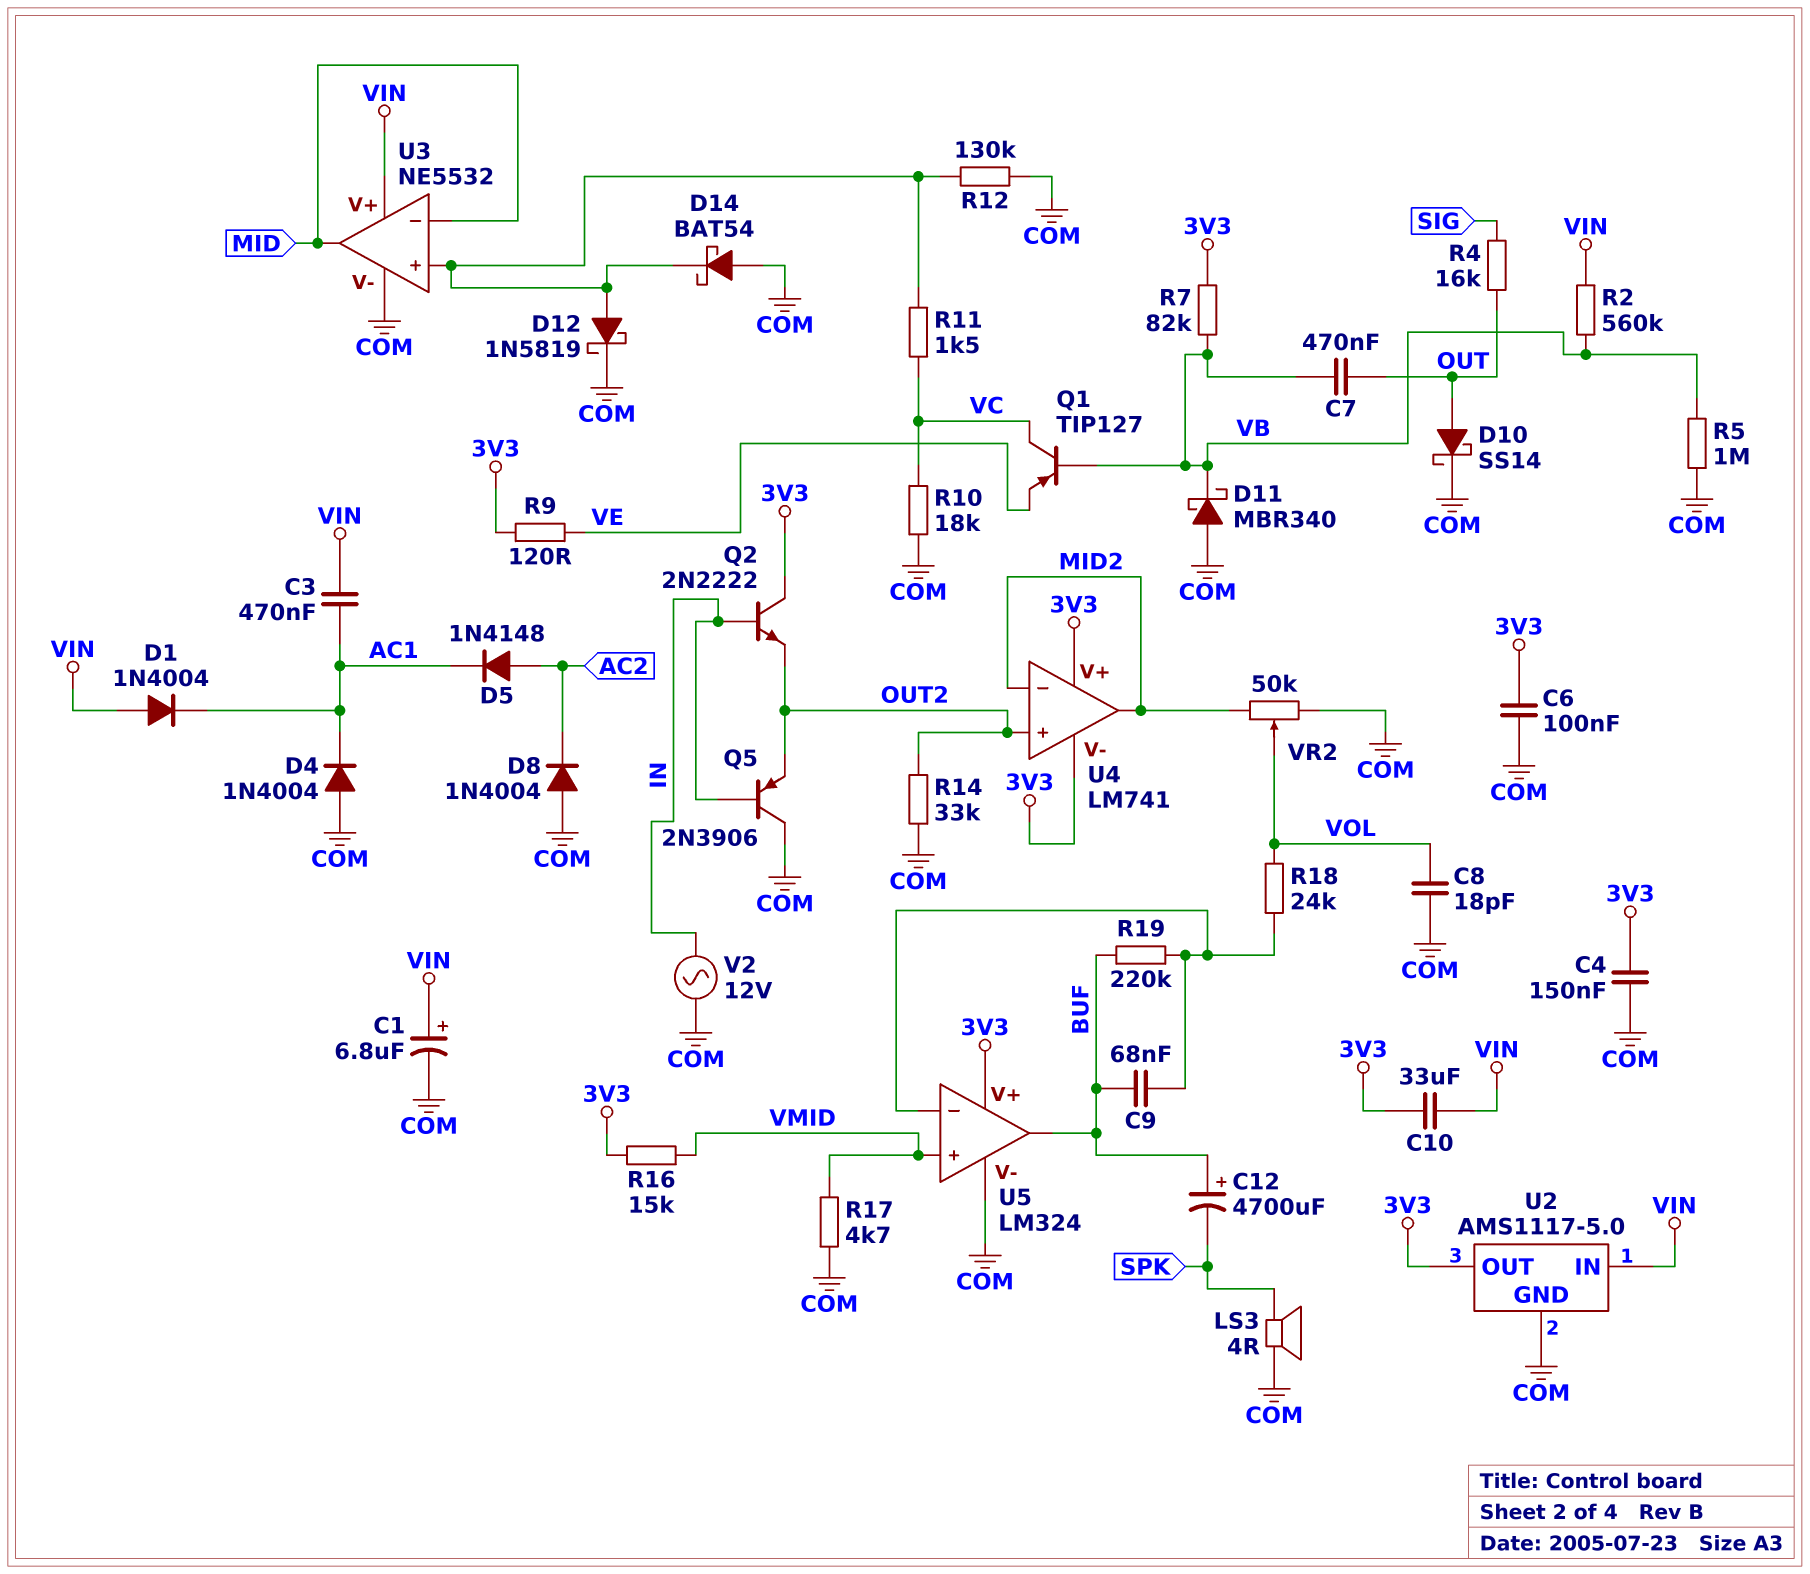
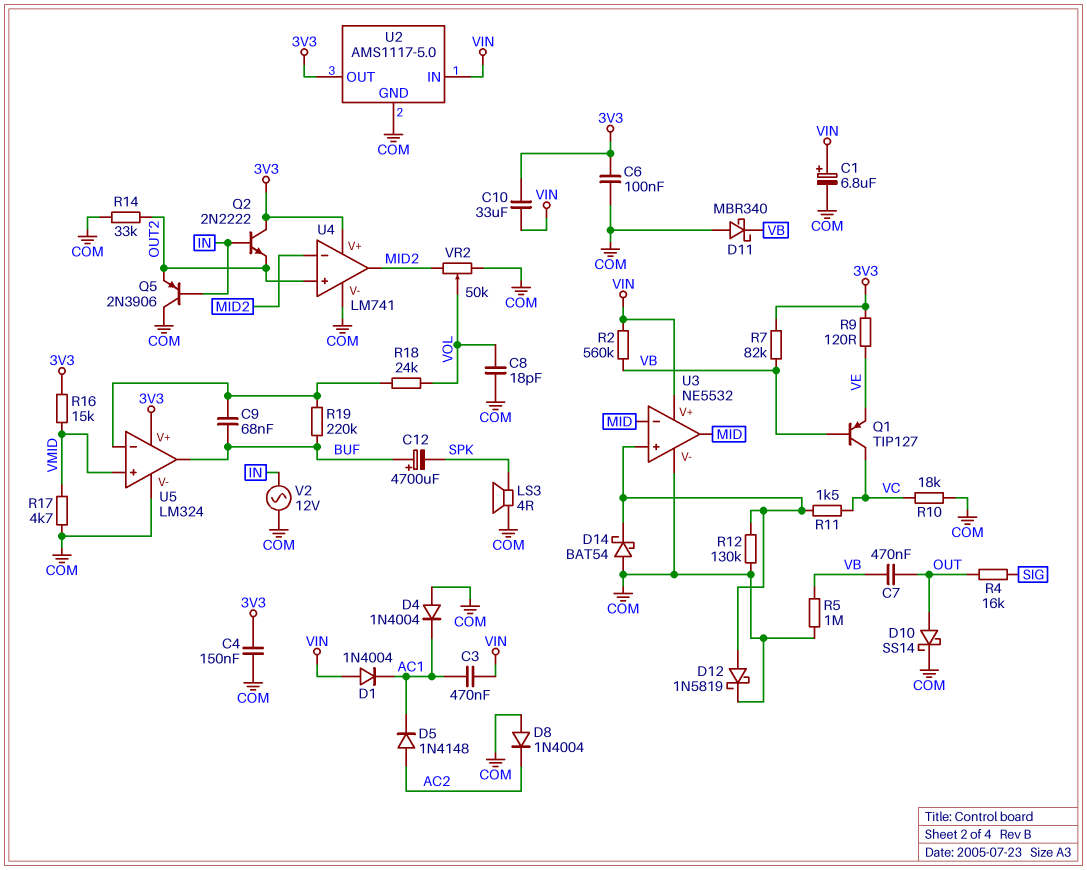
U4 pin V-: 3V3 -> COM

